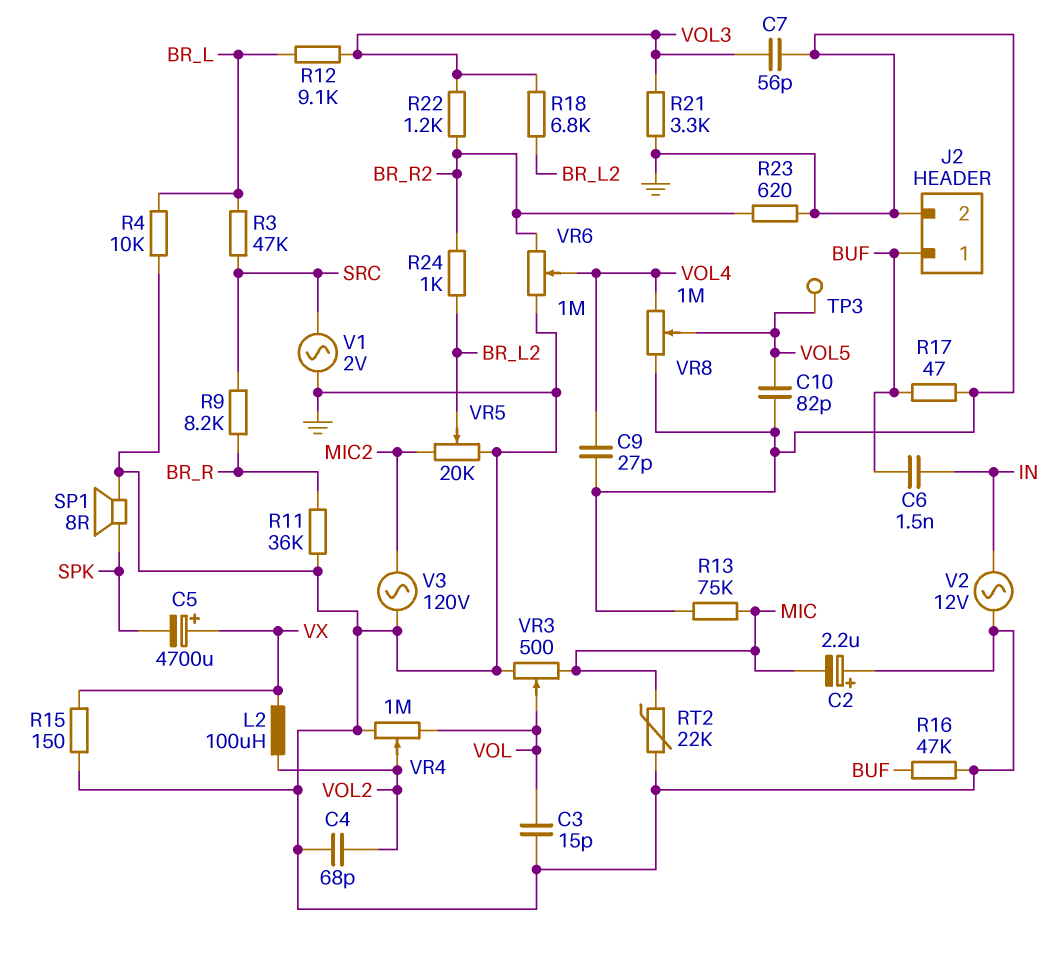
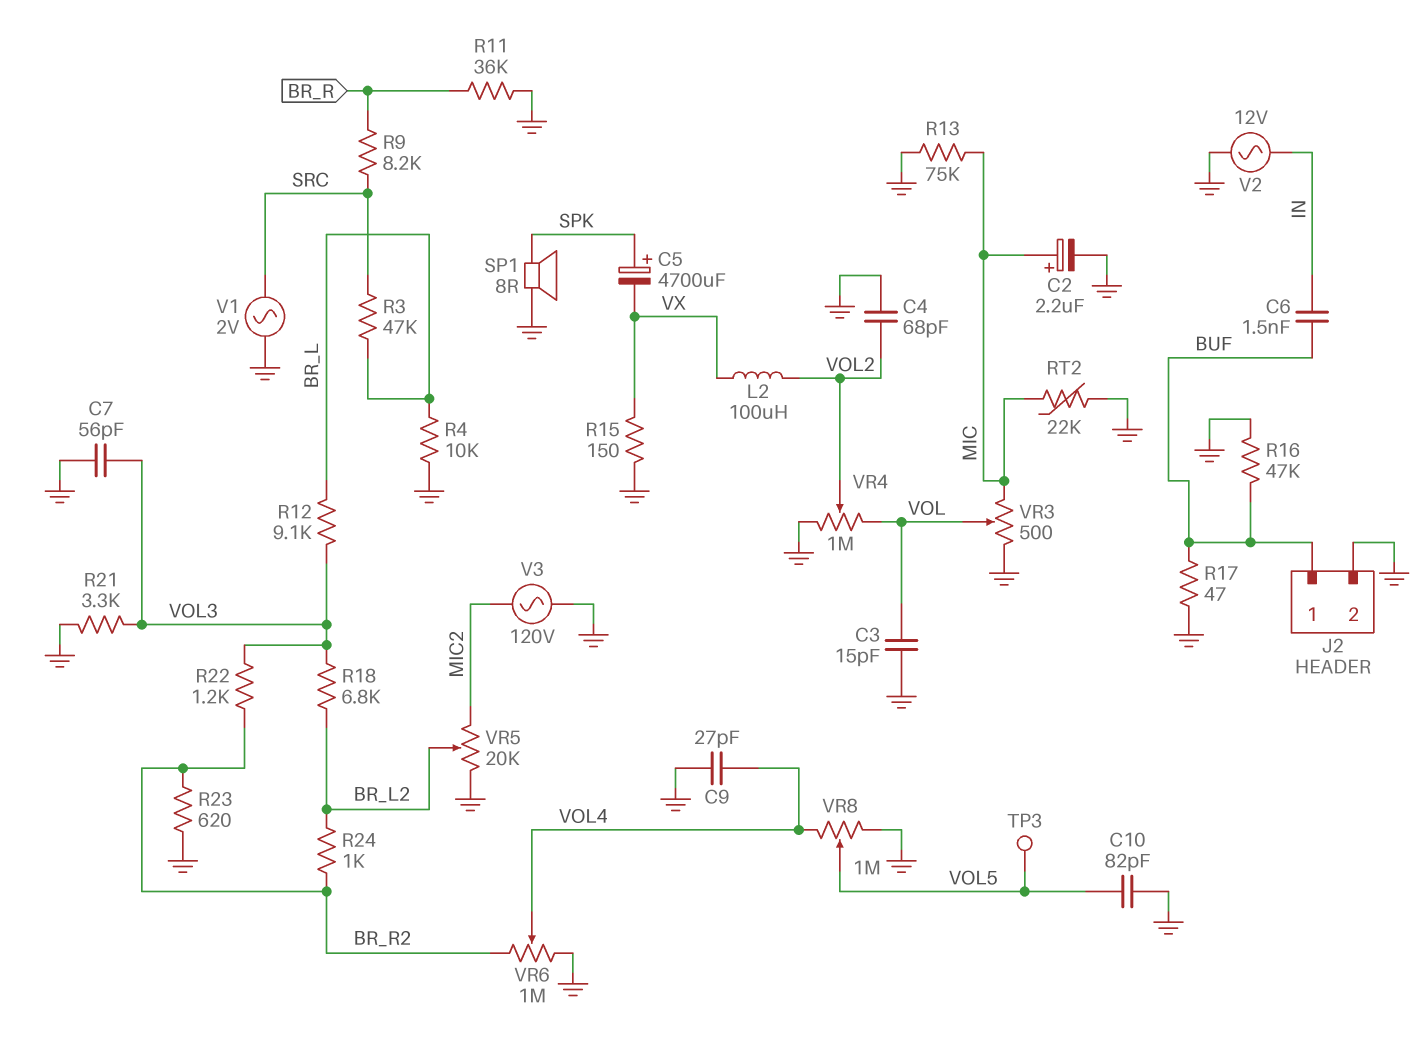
C2: 2.2uF (plus GND, minus MIC) -> 2.2uF (plus MIC, minus GND)
C5: 4700uF (plus VX, minus SPK) -> 4700uF (plus SPK, minus VX)

